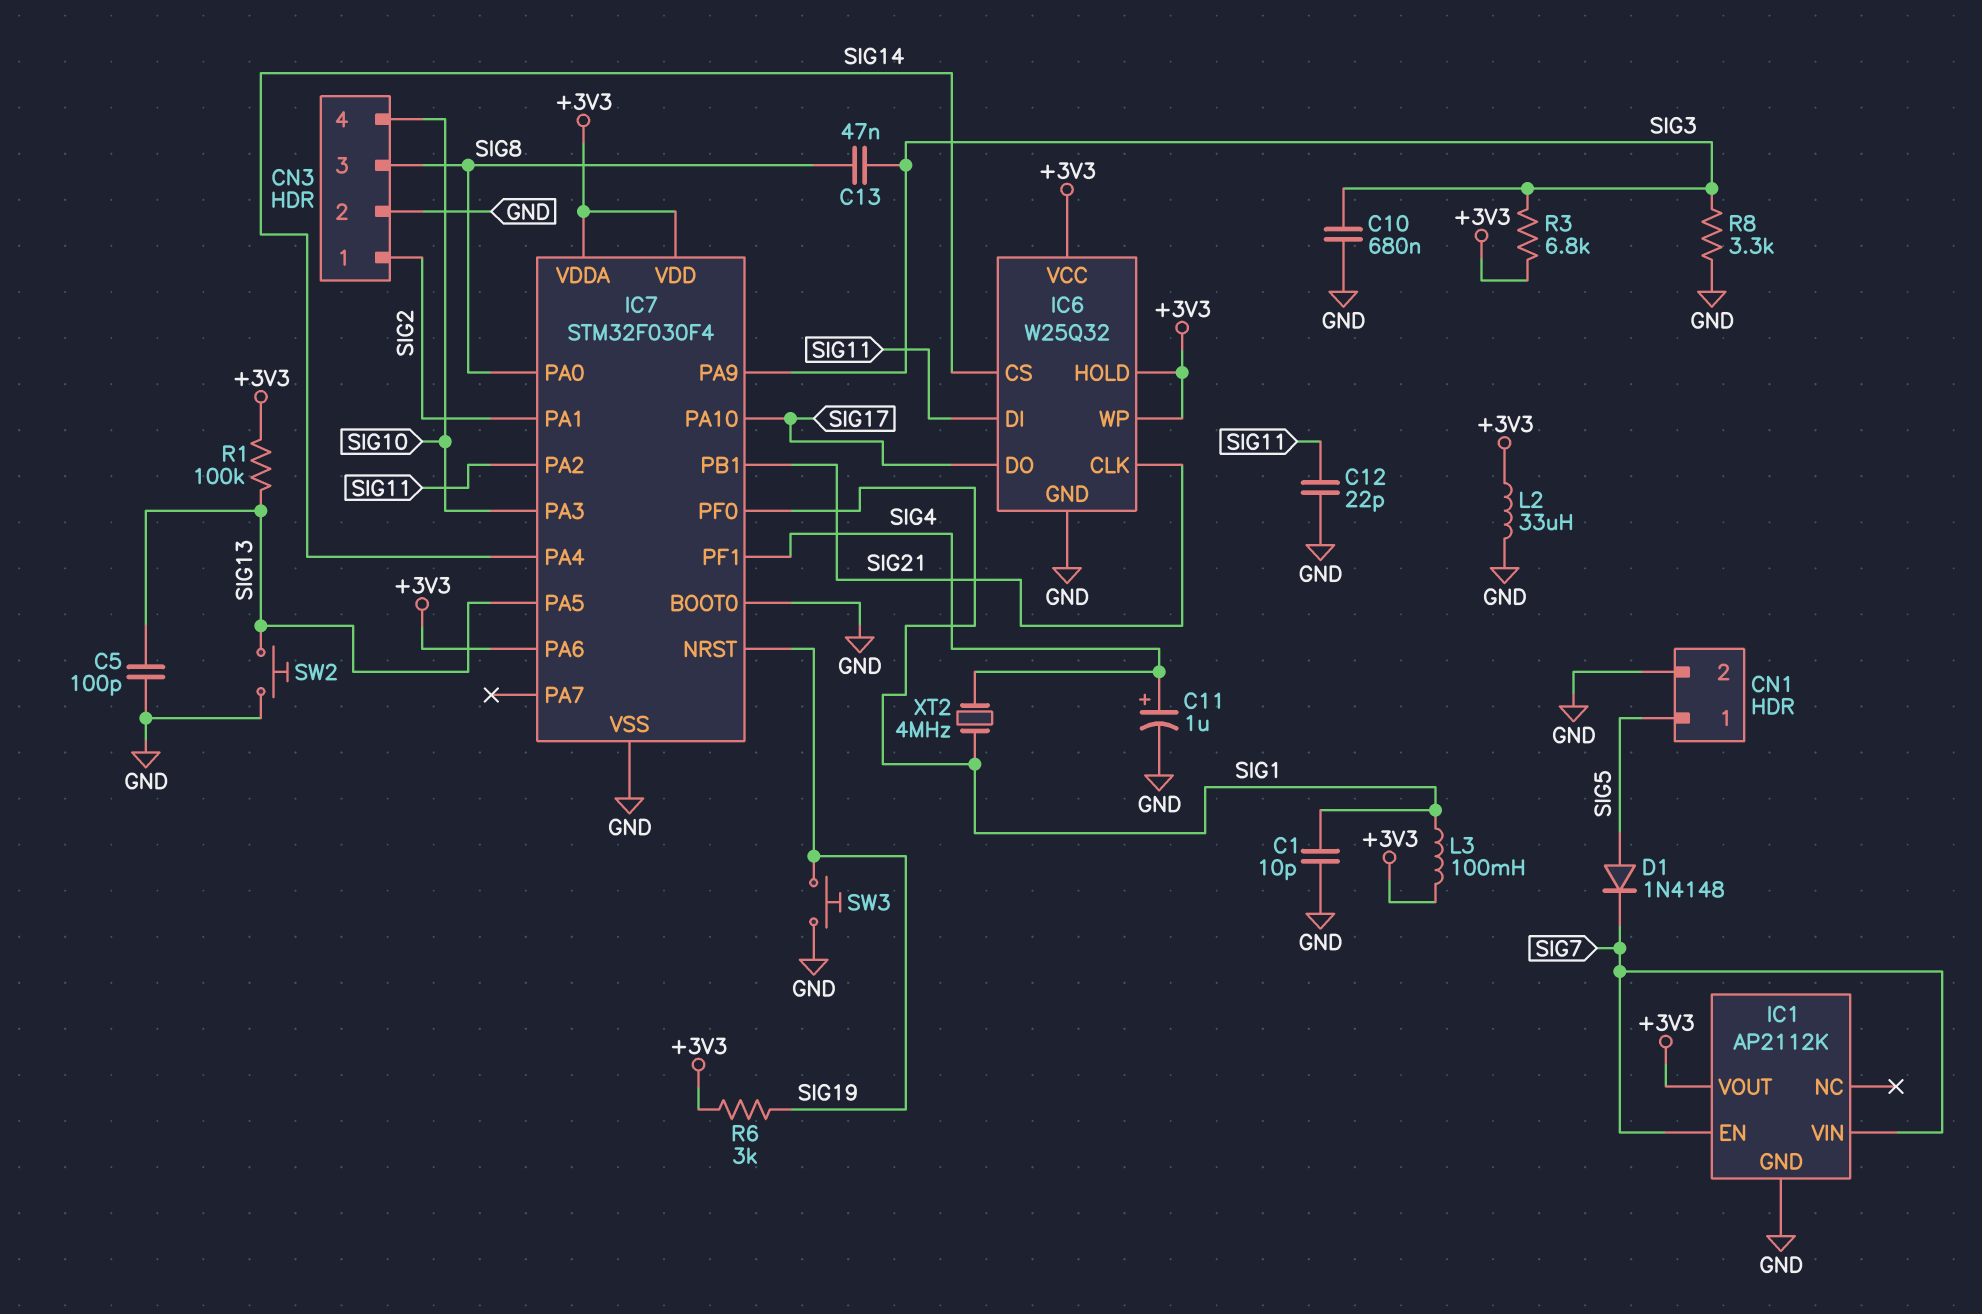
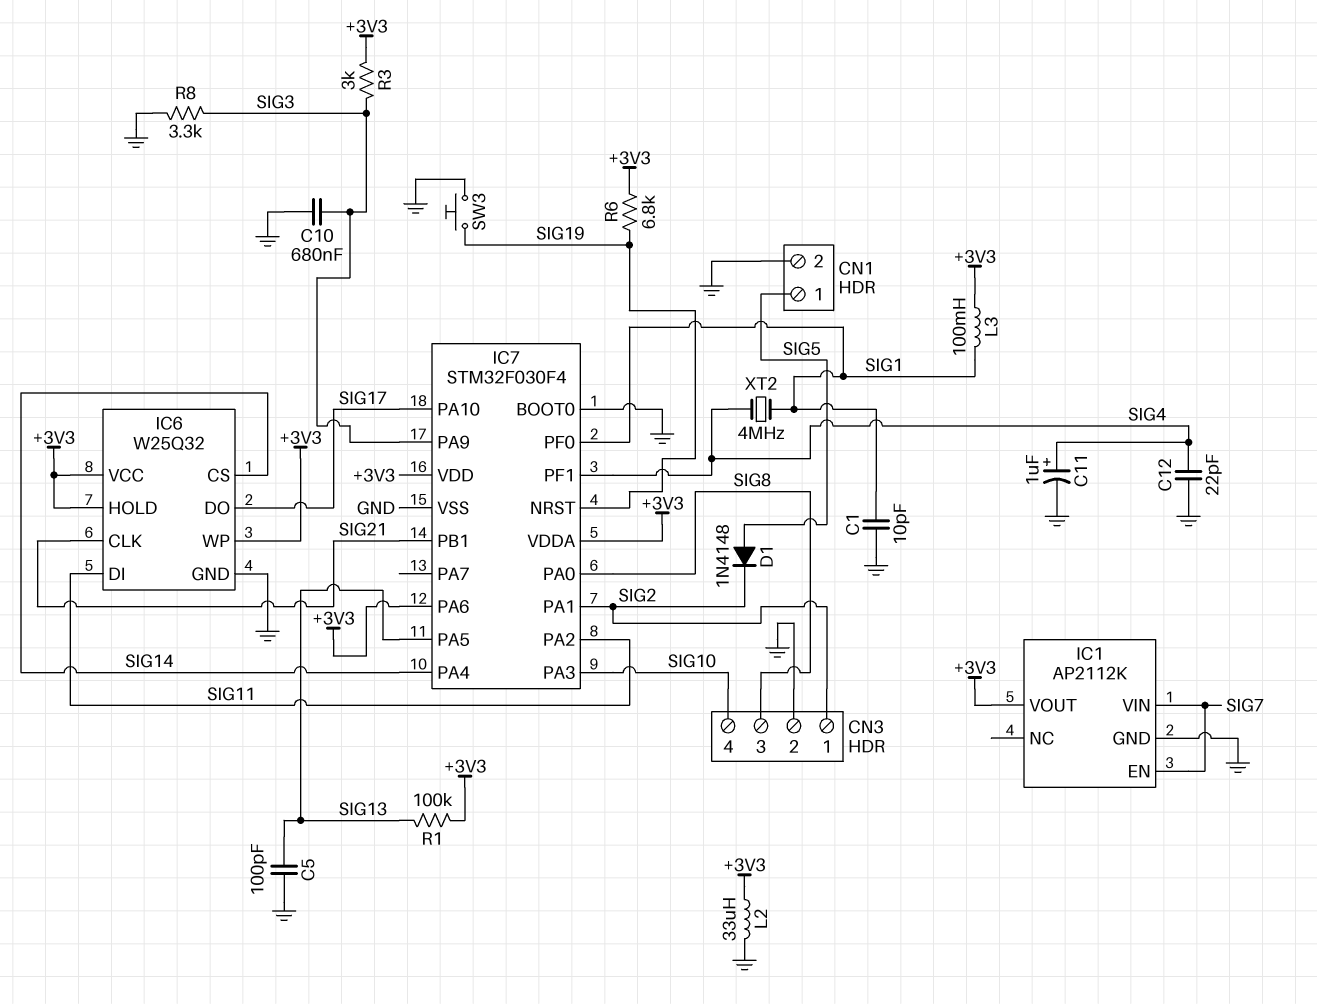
C12: 22pF (GND, SIG11) -> 22pF (GND, SIG4)
C13: 47nF (SIG3, SIG8) -> none
D1: diode 1N4148 (A SIG5, K SIG7) -> diode 1N4148 (A SIG5, K SIG2)
R3: 6.8k (+3V3, SIG3) -> 3k (+3V3, SIG3)
R6: 3k (+3V3, SIG19) -> 6.8k (+3V3, SIG19)
SW2: button (GND, SIG13) -> none

